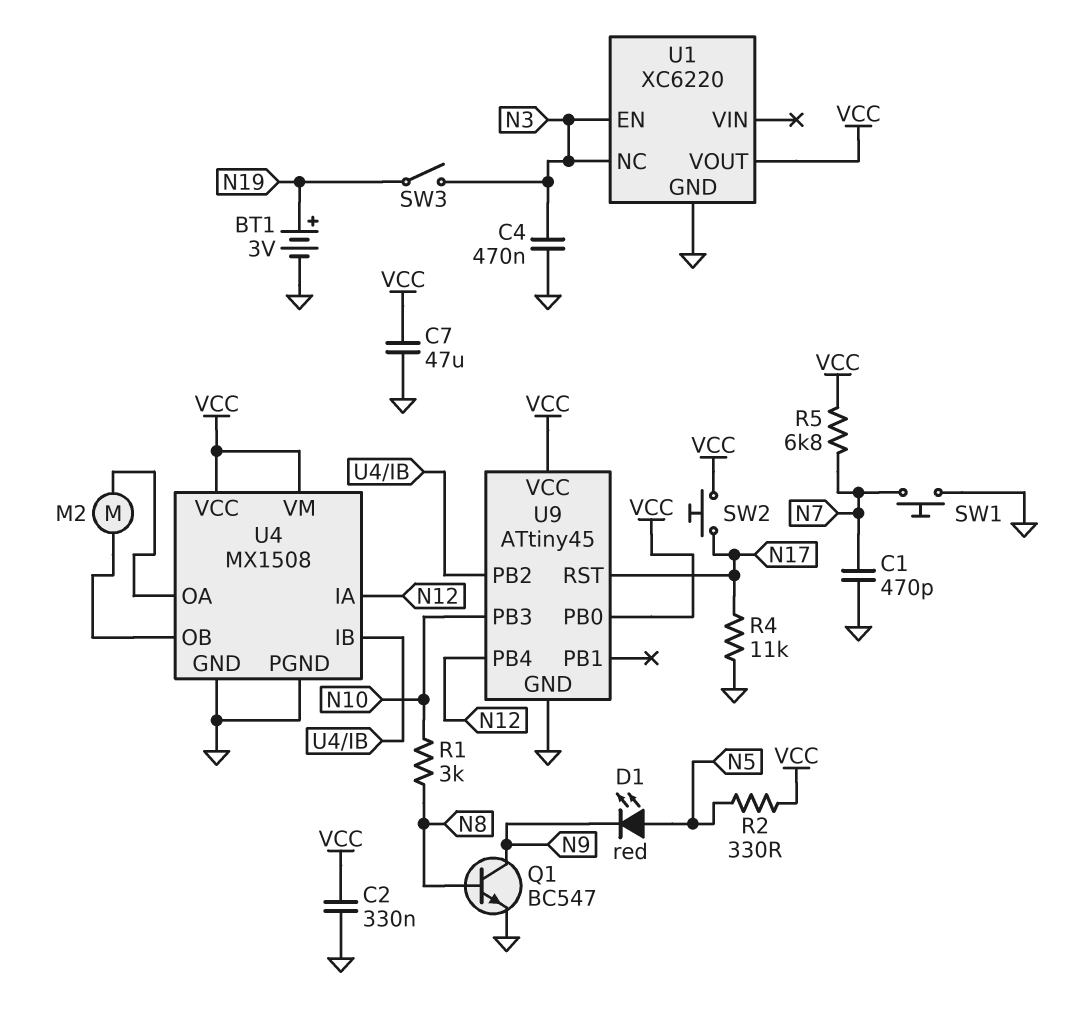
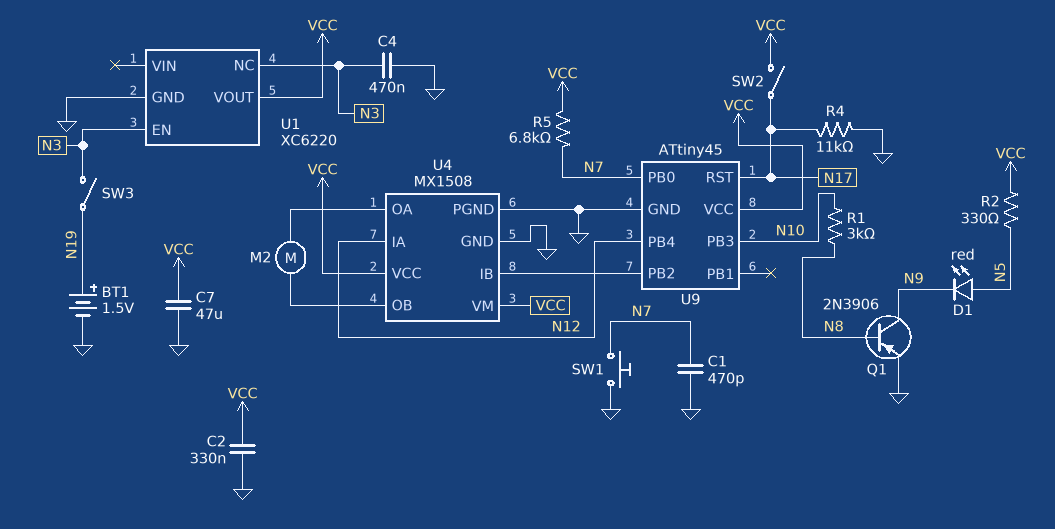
BT1: 3V (plus N19, minus GND) -> 1.5V (plus N19, minus GND)
Q1: NPN BC547 (B N8, C N9, E GND) -> PNP 2N3906 (B N8, C N9, E GND)
SW2: button (N17, VCC) -> switch (N17, VCC)
U9 pin PB0: VCC -> N7

